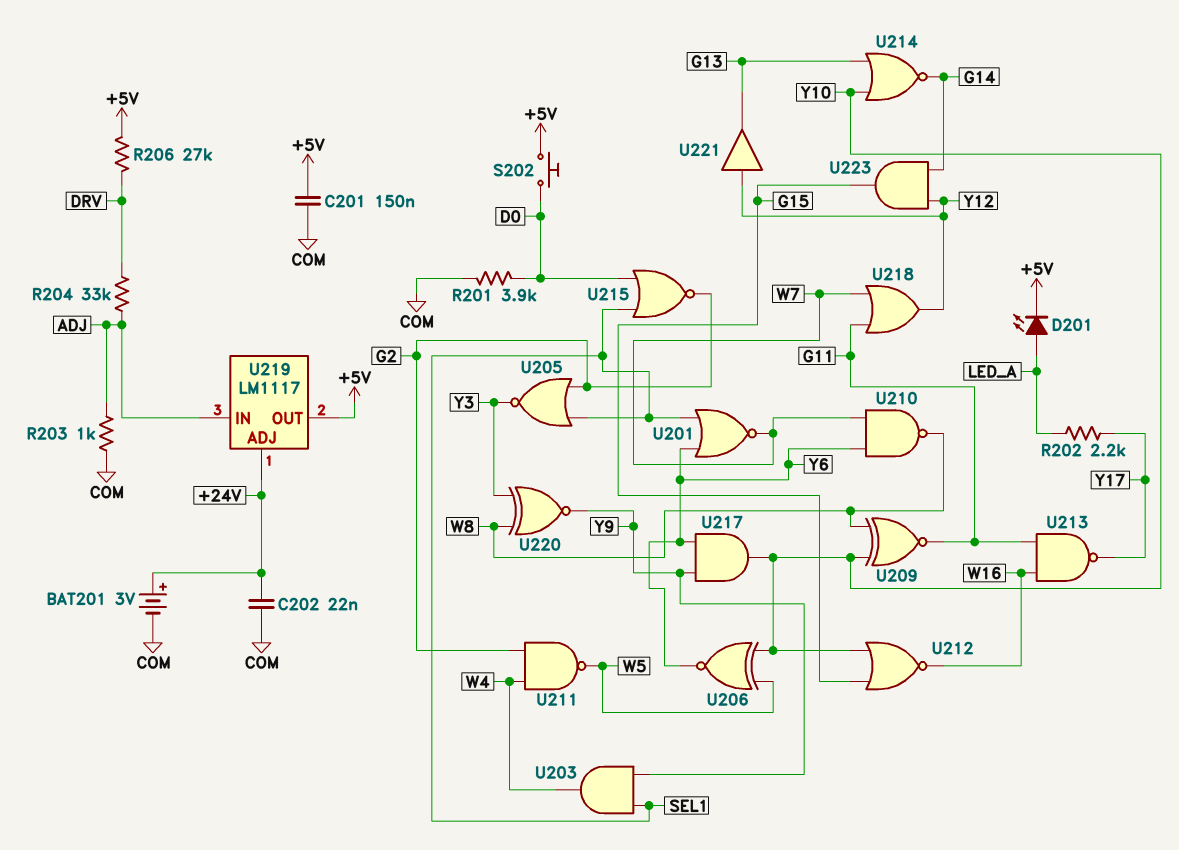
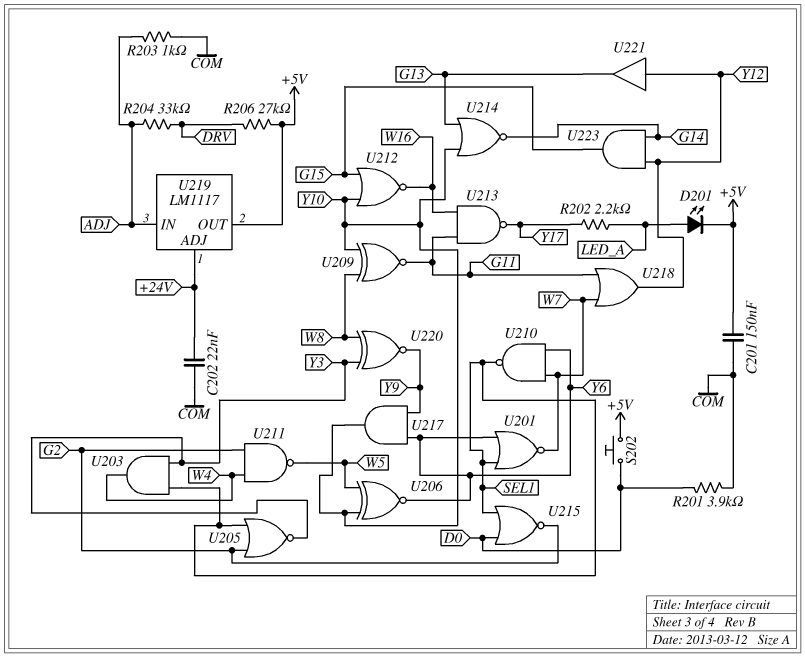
BAT201: 3V (plus +24V, minus COM) -> none
U203: AND (in SEL1, in Y9, out W4) -> AND (in SEL1, in Y3, out W4)
U210: NAND (in W7, in Y6, out W8) -> NAND (in W7, in Y6, out SEL1)

